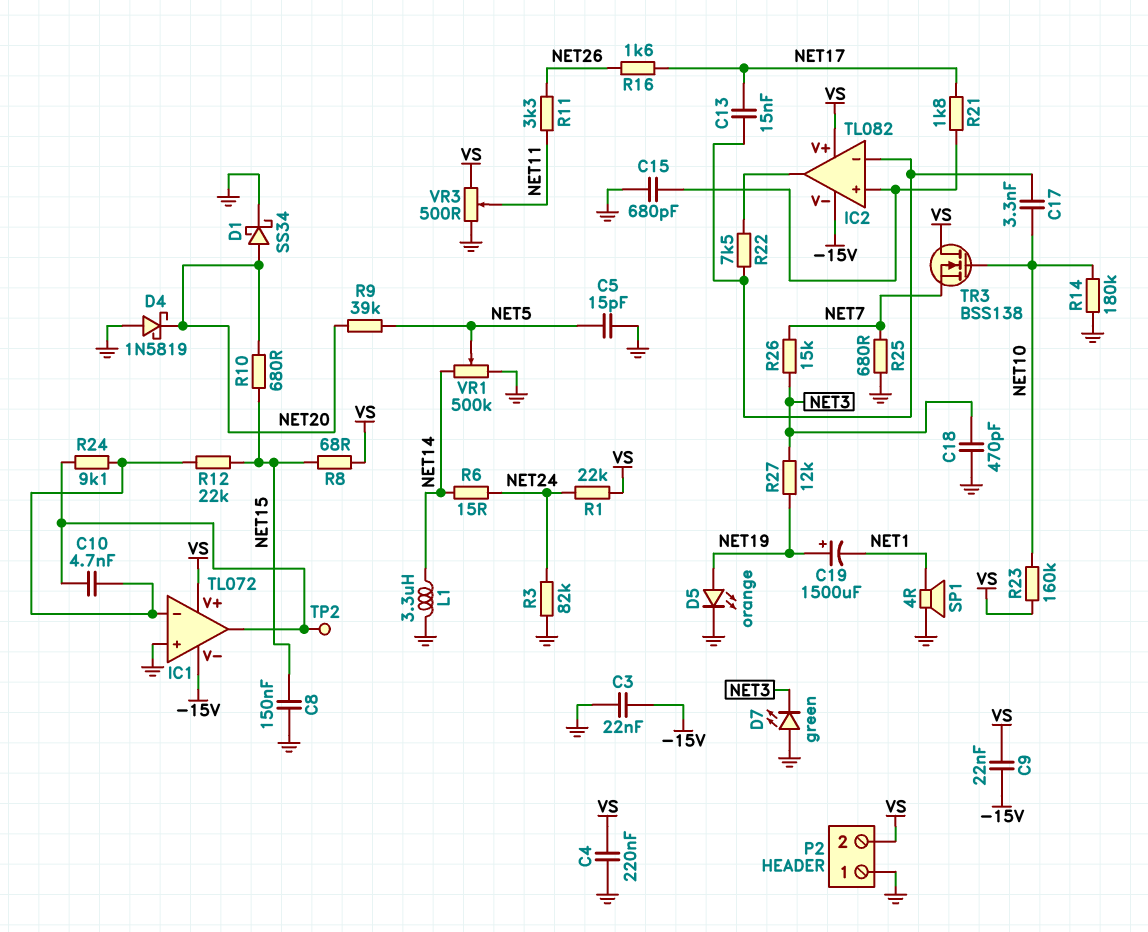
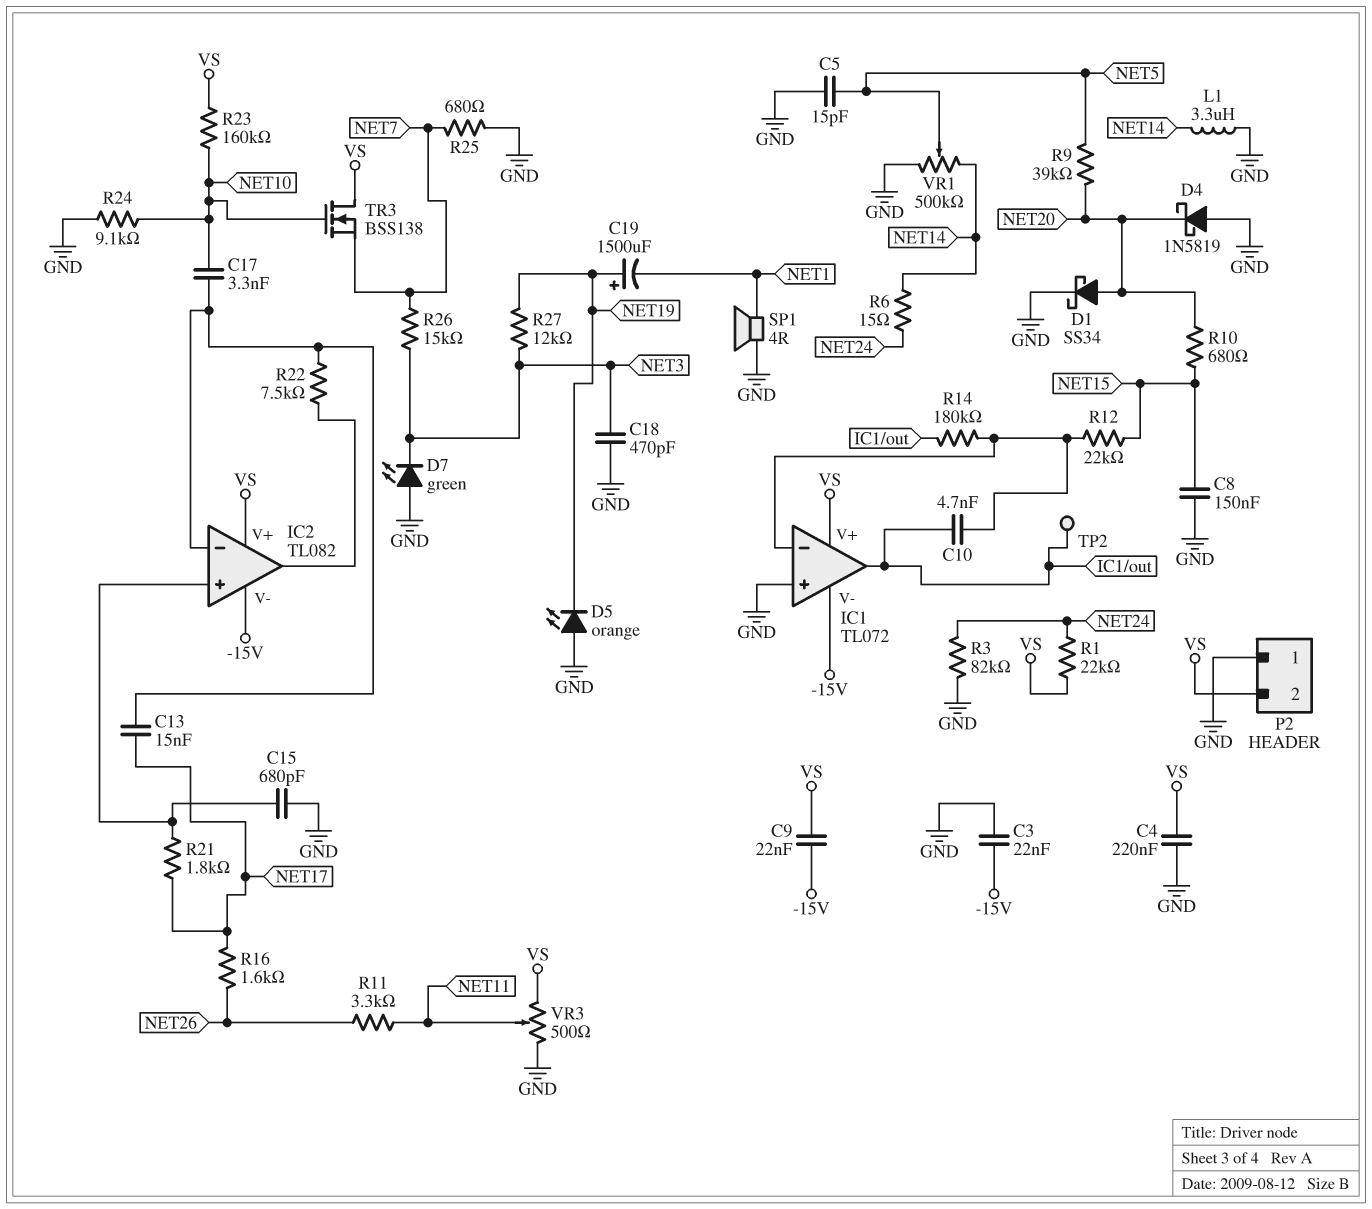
D5: LED orange (A NET19, K GND) -> LED orange (A GND, K NET19)
R8: 68 (NET15, VS) -> none
R14: 180k (GND, NET10) -> 180k (IC1/in-, IC1/out)
R24: 9.1k (IC1/in-, IC1/out) -> 9.1k (GND, NET10)

